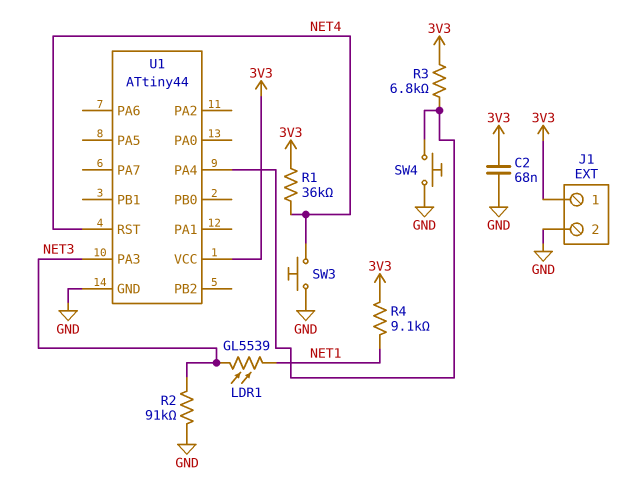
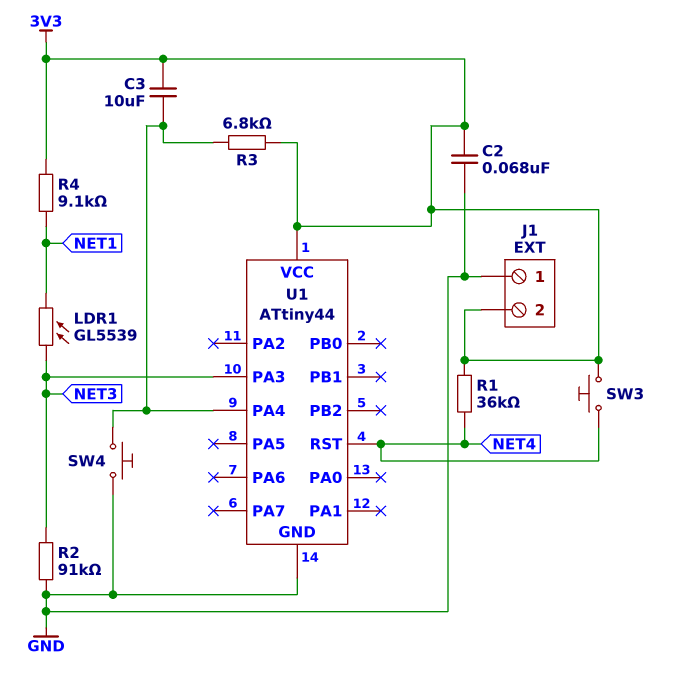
C3: none -> 10uF (3V3, U1/PA4)
J1 pin 1: 3V3 -> GND
J1 pin 2: GND -> 3V3
SW3: button (GND, NET4) -> button (3V3, NET4)

